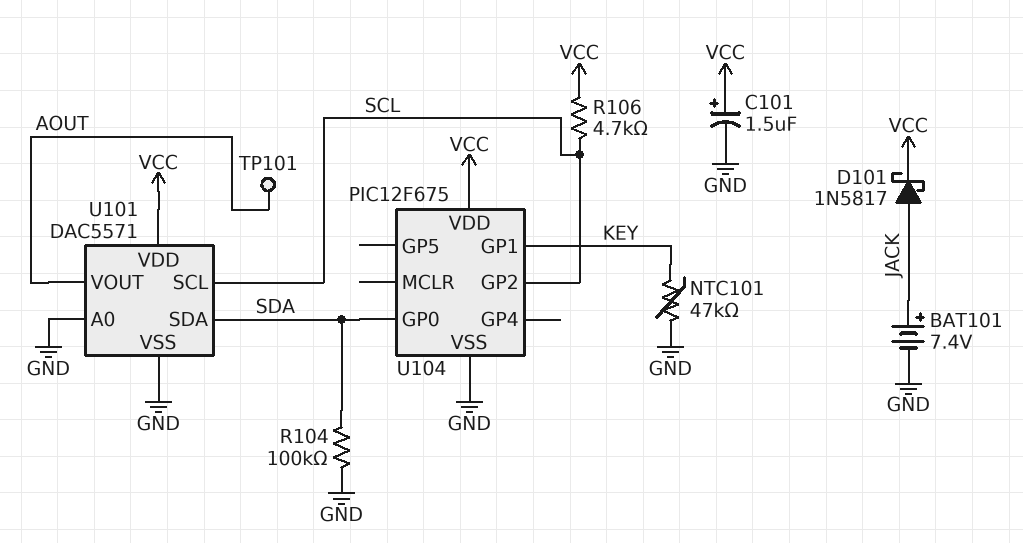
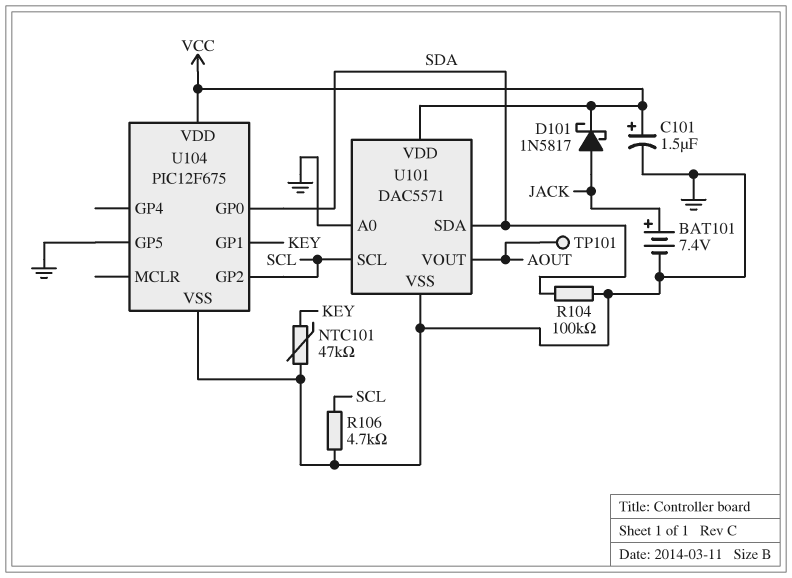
R106: 4.7k (SCL, VCC) -> 4.7k (GND, SCL)
U104 pin GP5: none -> GND

